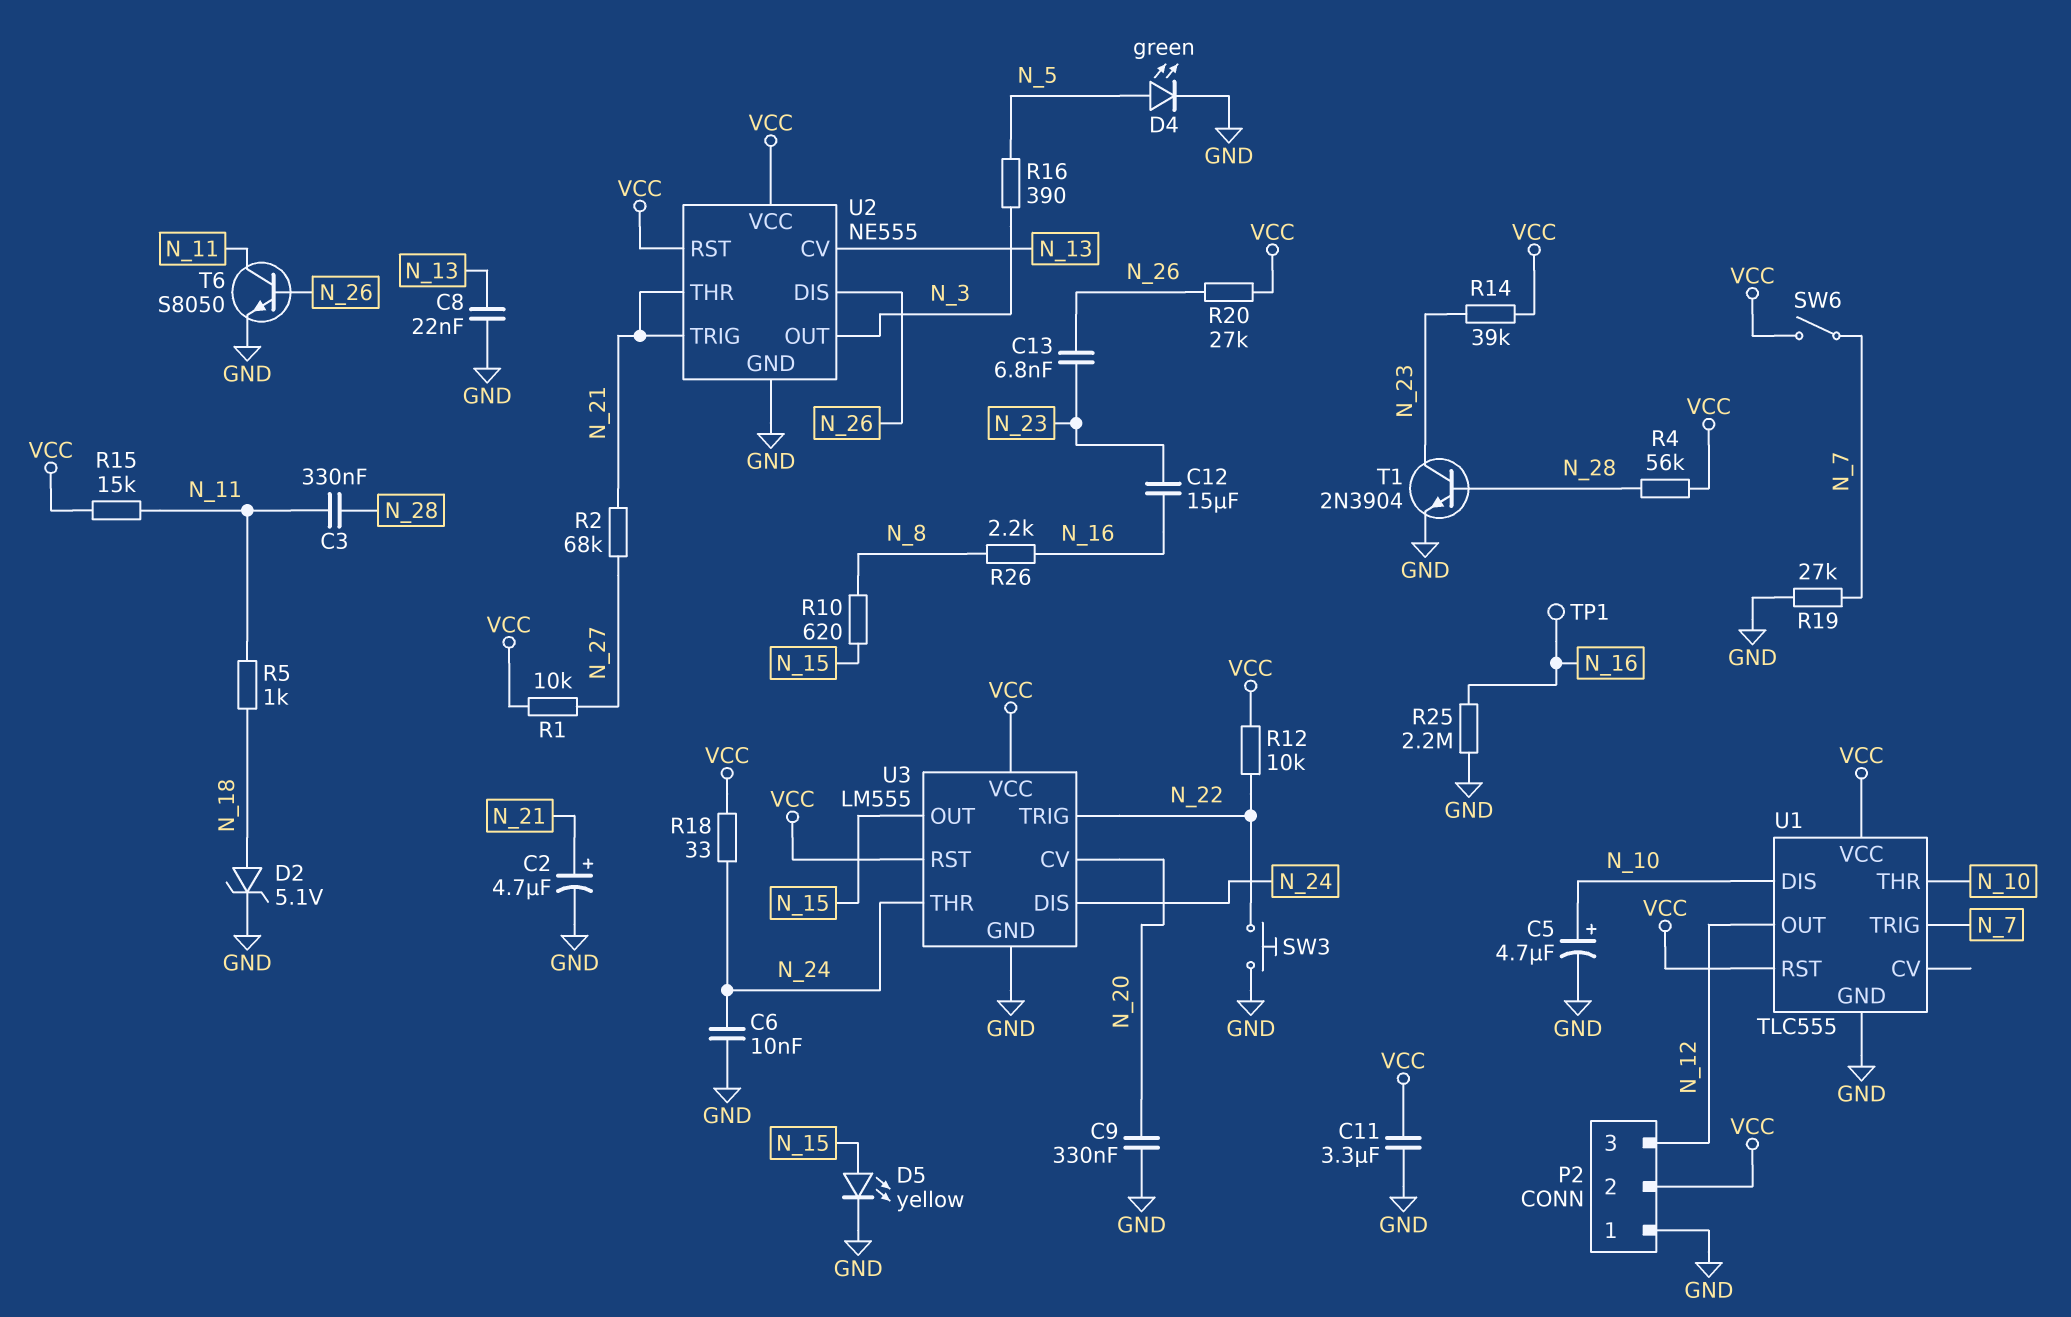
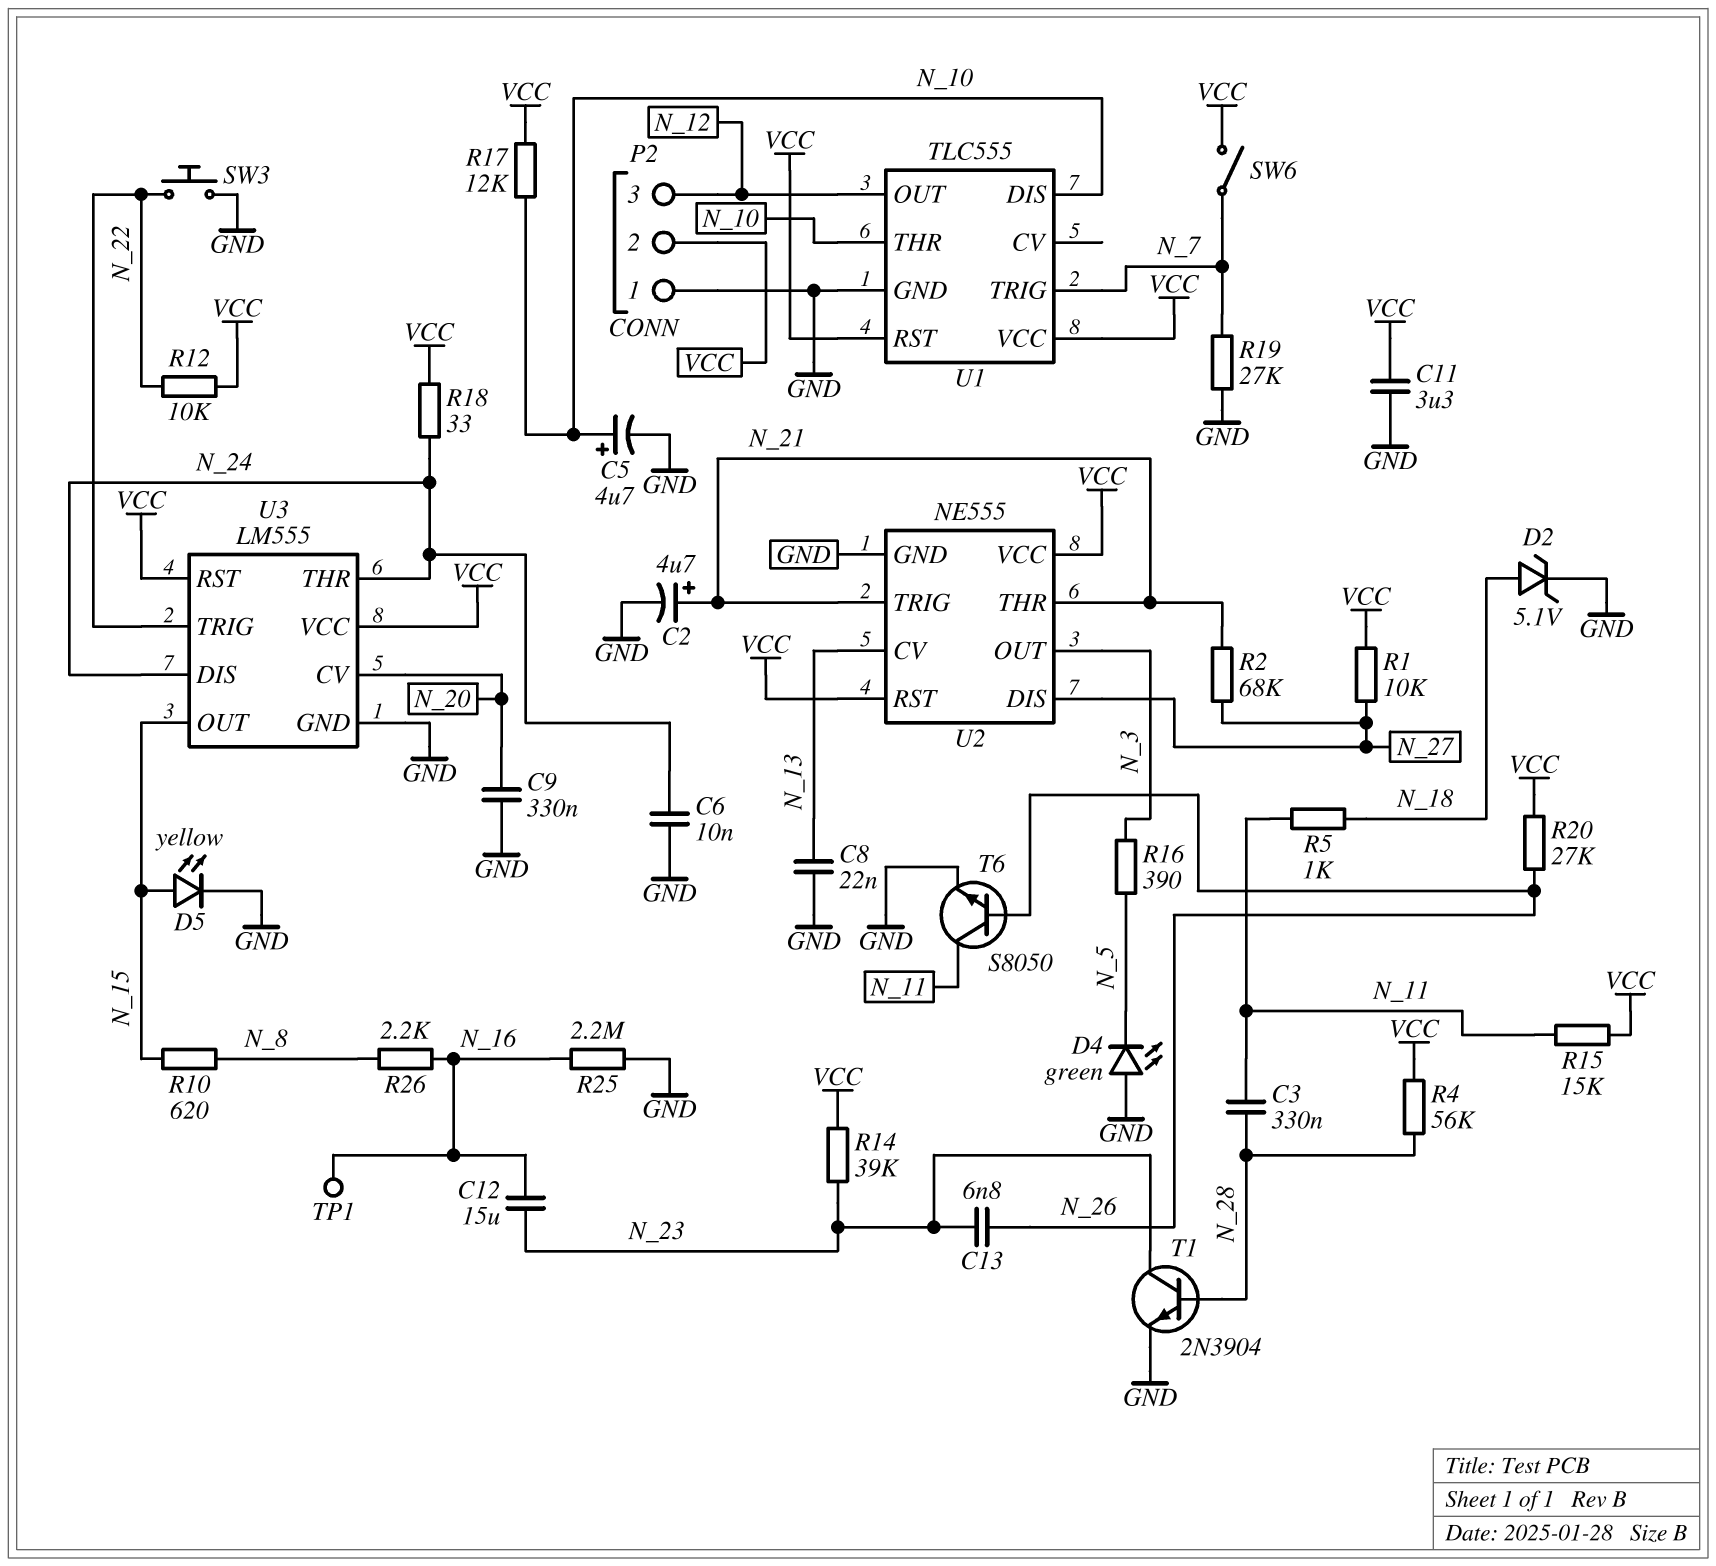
D4: LED green (A N_5, K GND) -> LED green (A GND, K N_5)
R17: none -> 12k (N_10, VCC)
U2 pin DIS: N_26 -> N_27

